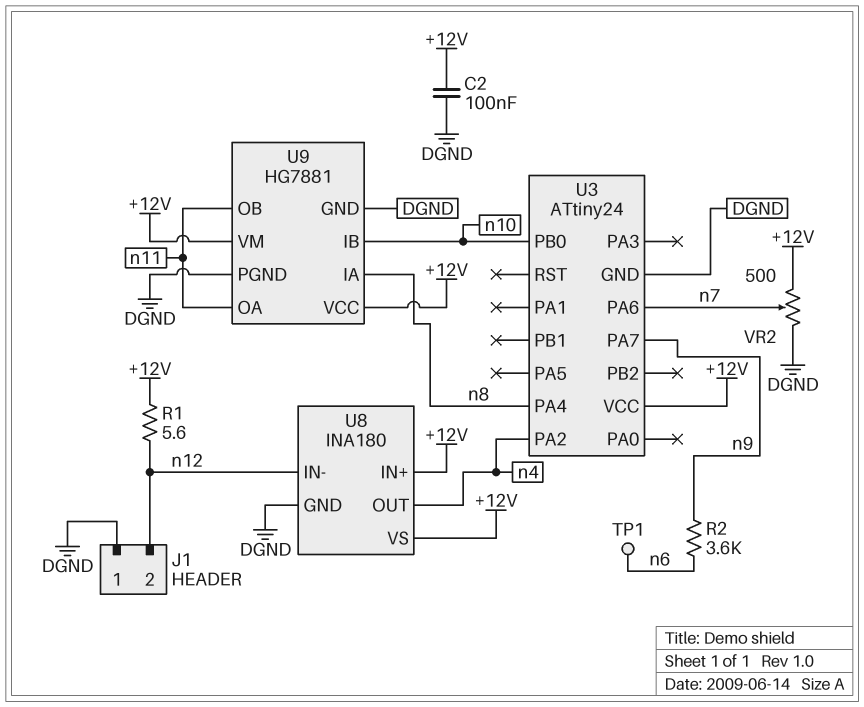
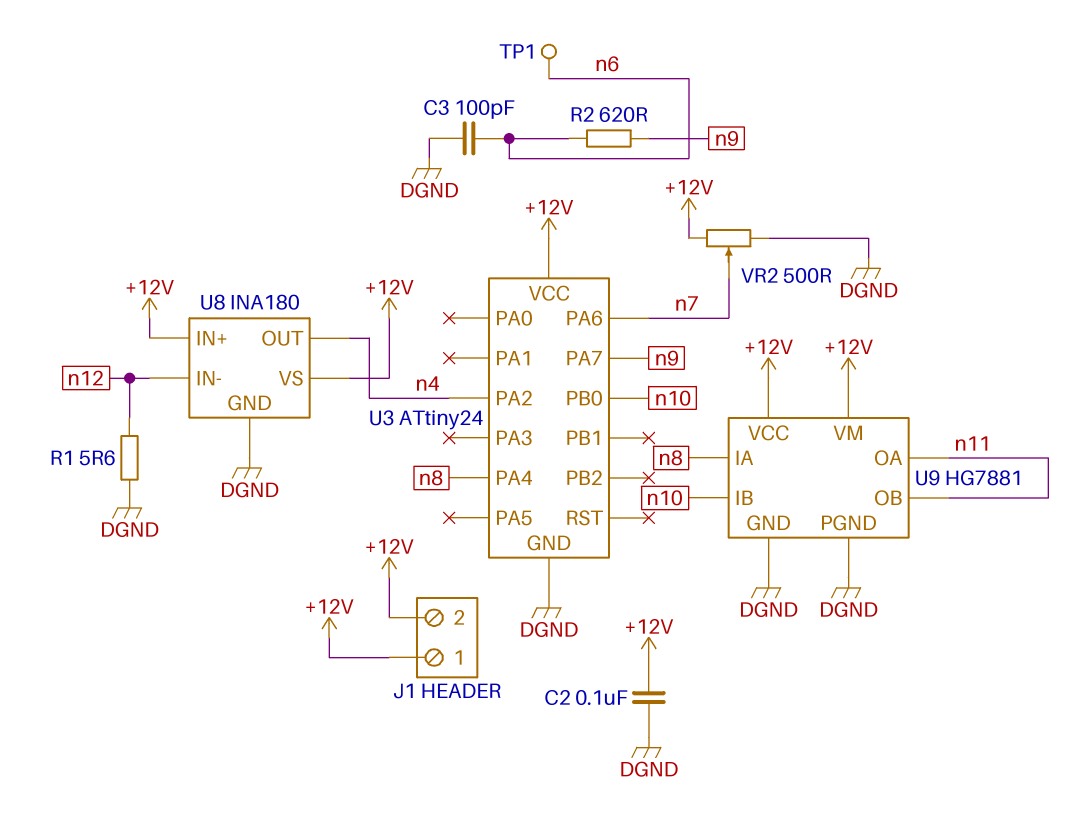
C3: none -> 100pF (DGND, n6)
J1 pin 1: DGND -> +12V
J1 pin 2: n12 -> +12V
R1: 5.6 (+12V, n12) -> 5.6 (DGND, n12)
R2: 3.6k (n6, n9) -> 620 (n6, n9)

